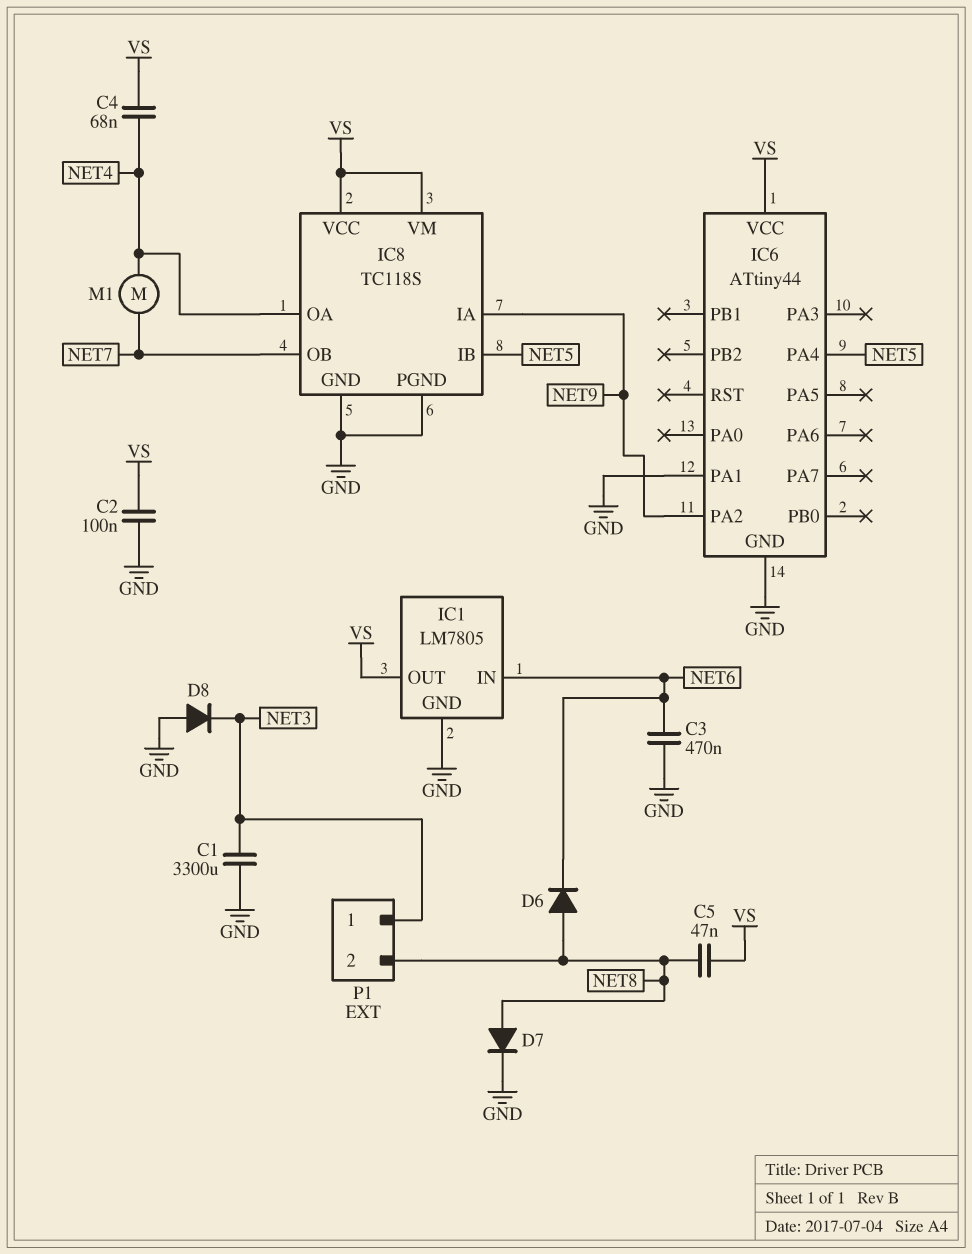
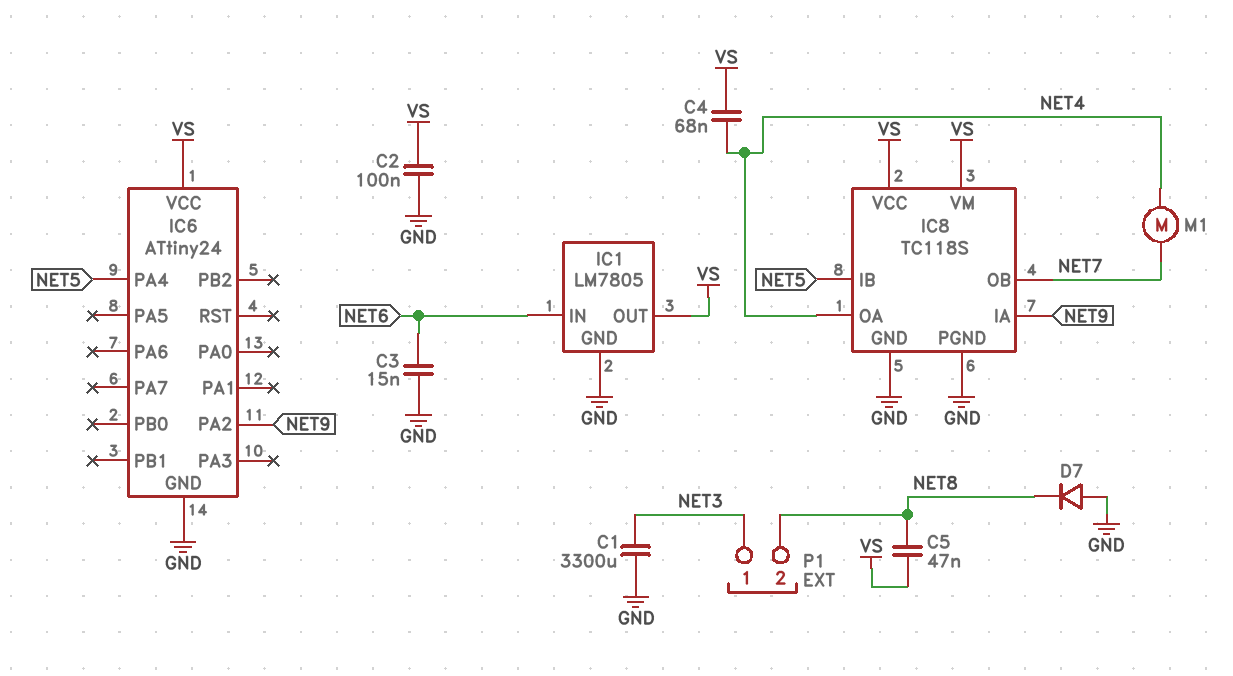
C3: 470nF (GND, NET6) -> 15nF (GND, NET6)
D6: diode (A NET8, K NET6) -> none
D7: diode (A NET8, K GND) -> diode (A GND, K NET8)
D8: diode (A GND, K NET3) -> none
IC6: ATtiny44 -> ATtiny24
IC6 pin PA1: GND -> none

